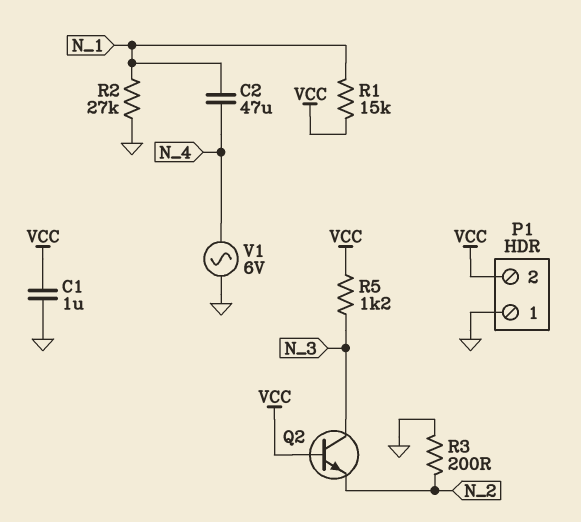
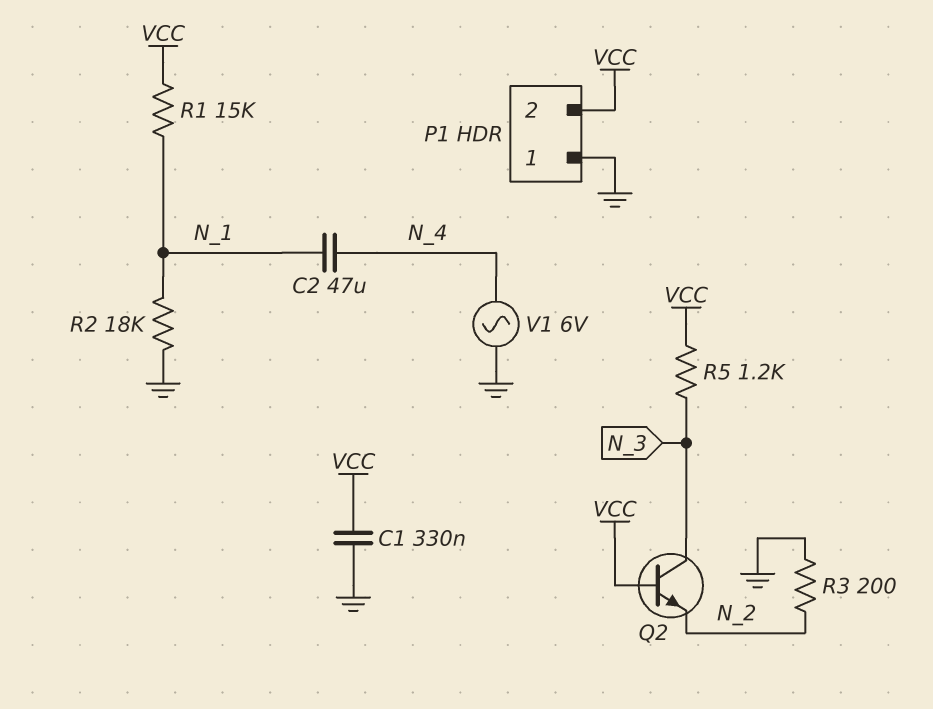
C1: 1uF (GND, VCC) -> 330nF (GND, VCC)
R2: 27k (GND, N_1) -> 18k (GND, N_1)

